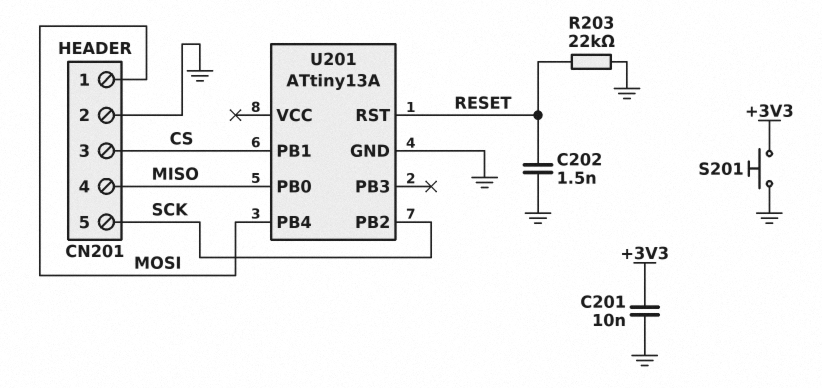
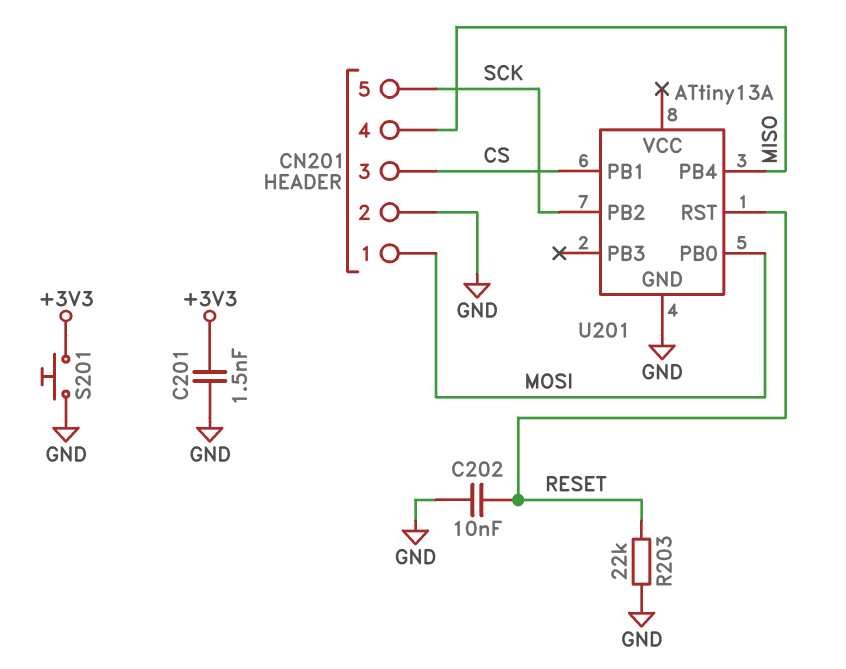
C201: 10nF (+3V3, GND) -> 1.5nF (+3V3, GND)
C202: 1.5nF (GND, RESET) -> 10nF (GND, RESET)
U201 pin PB0: MISO -> MOSI
U201 pin PB4: MOSI -> MISO

